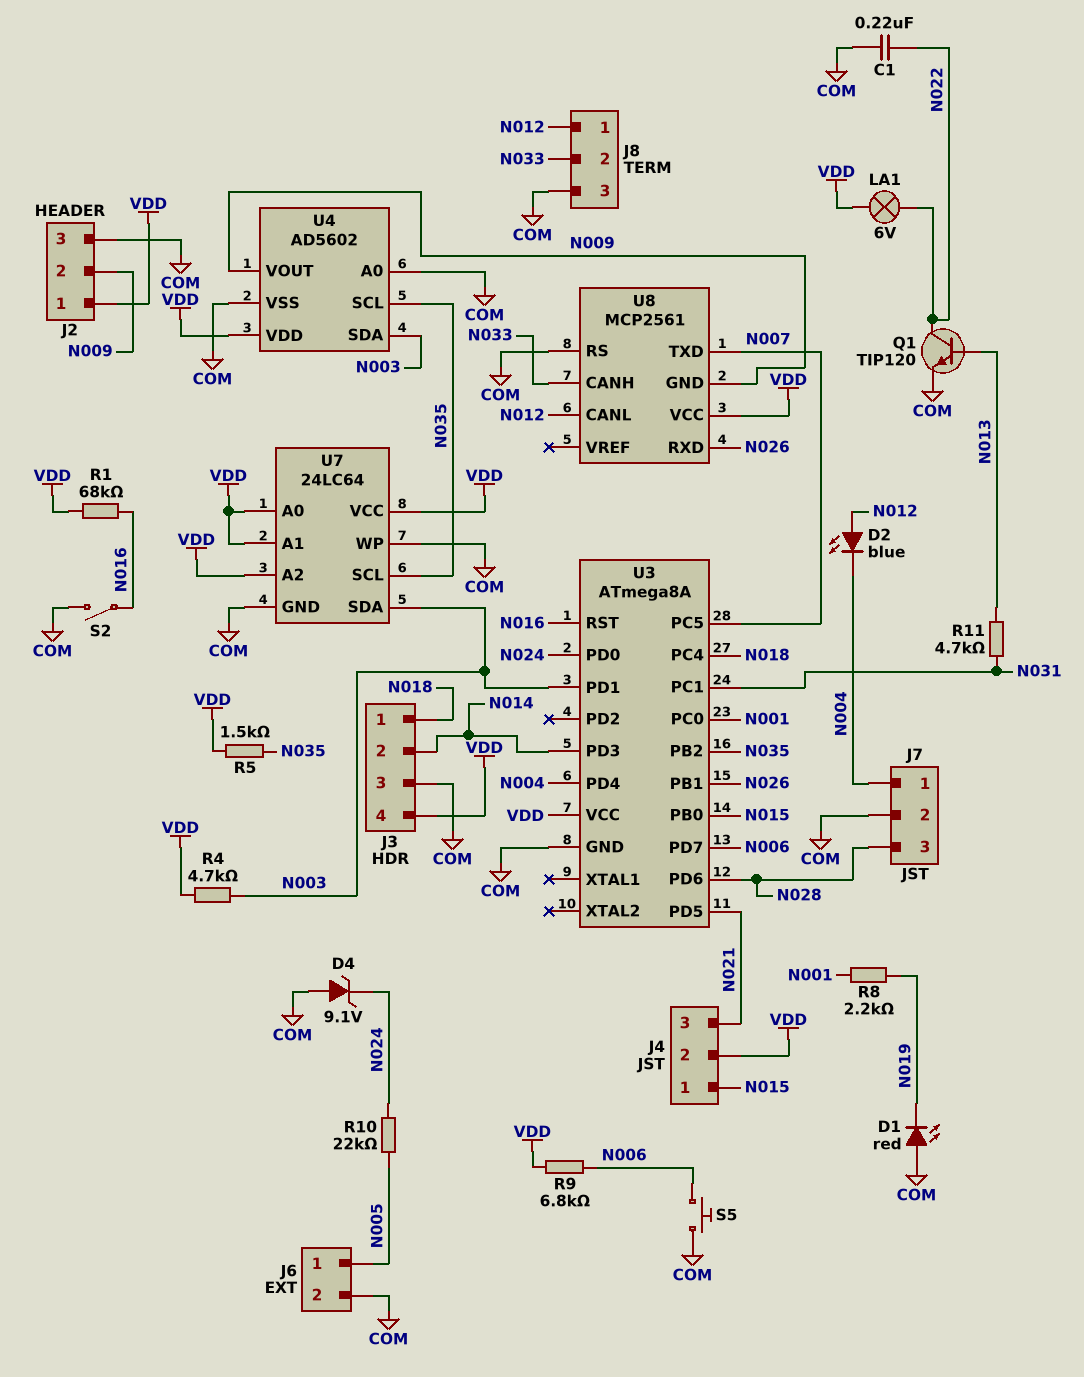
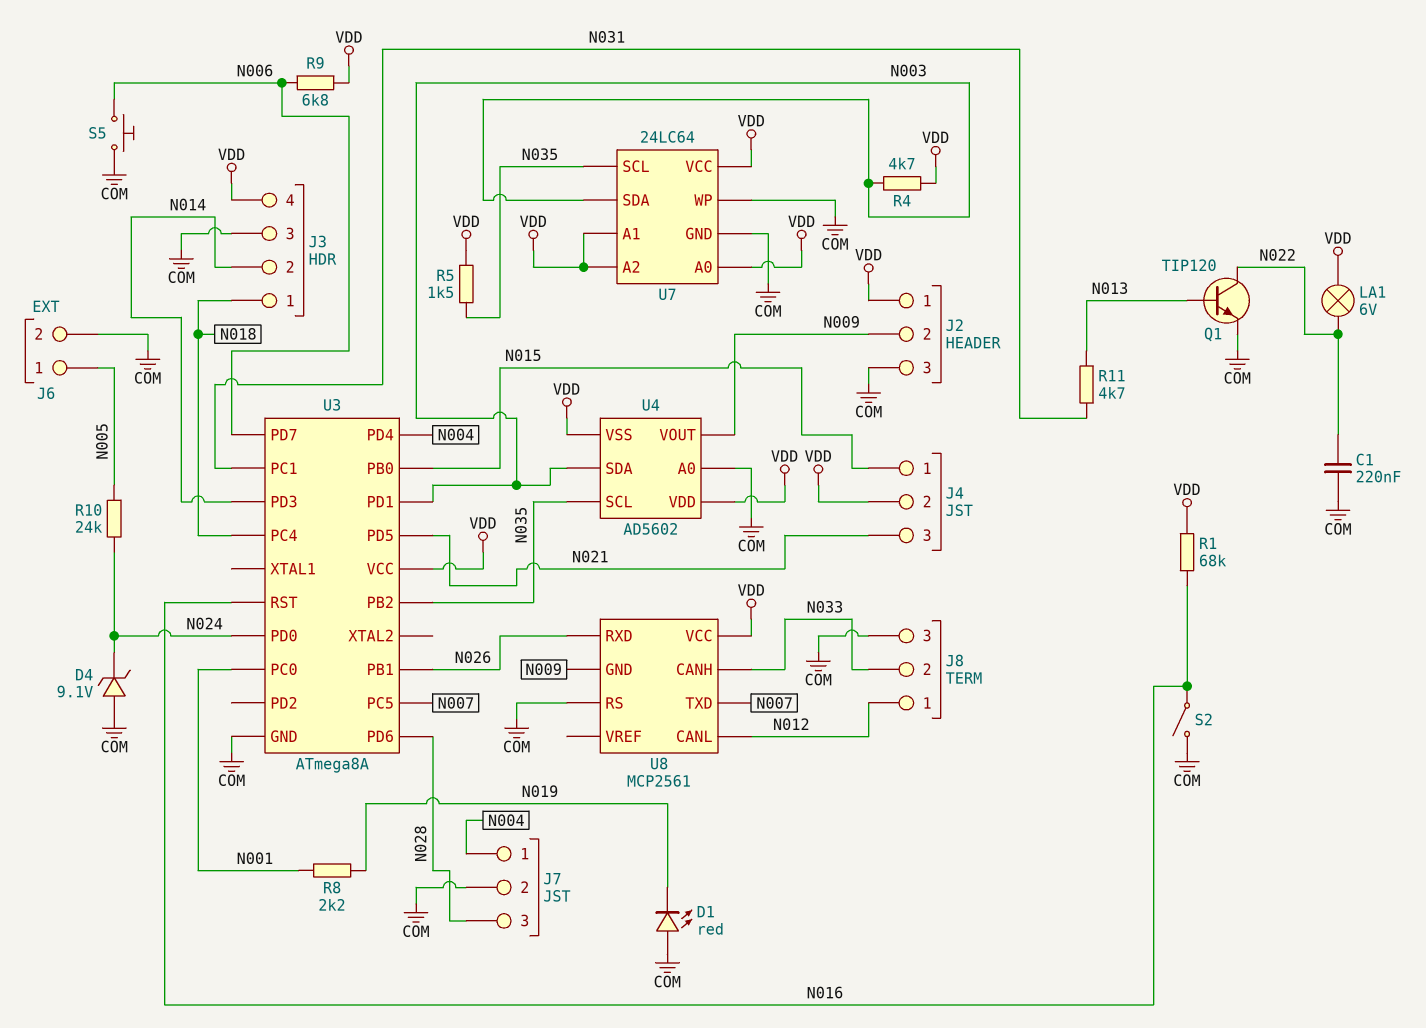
D2: LED blue (A N012, K N004) -> none
R10: 22k (N005, N024) -> 24k (N005, N024)
U4 pin VSS: COM -> VDD

